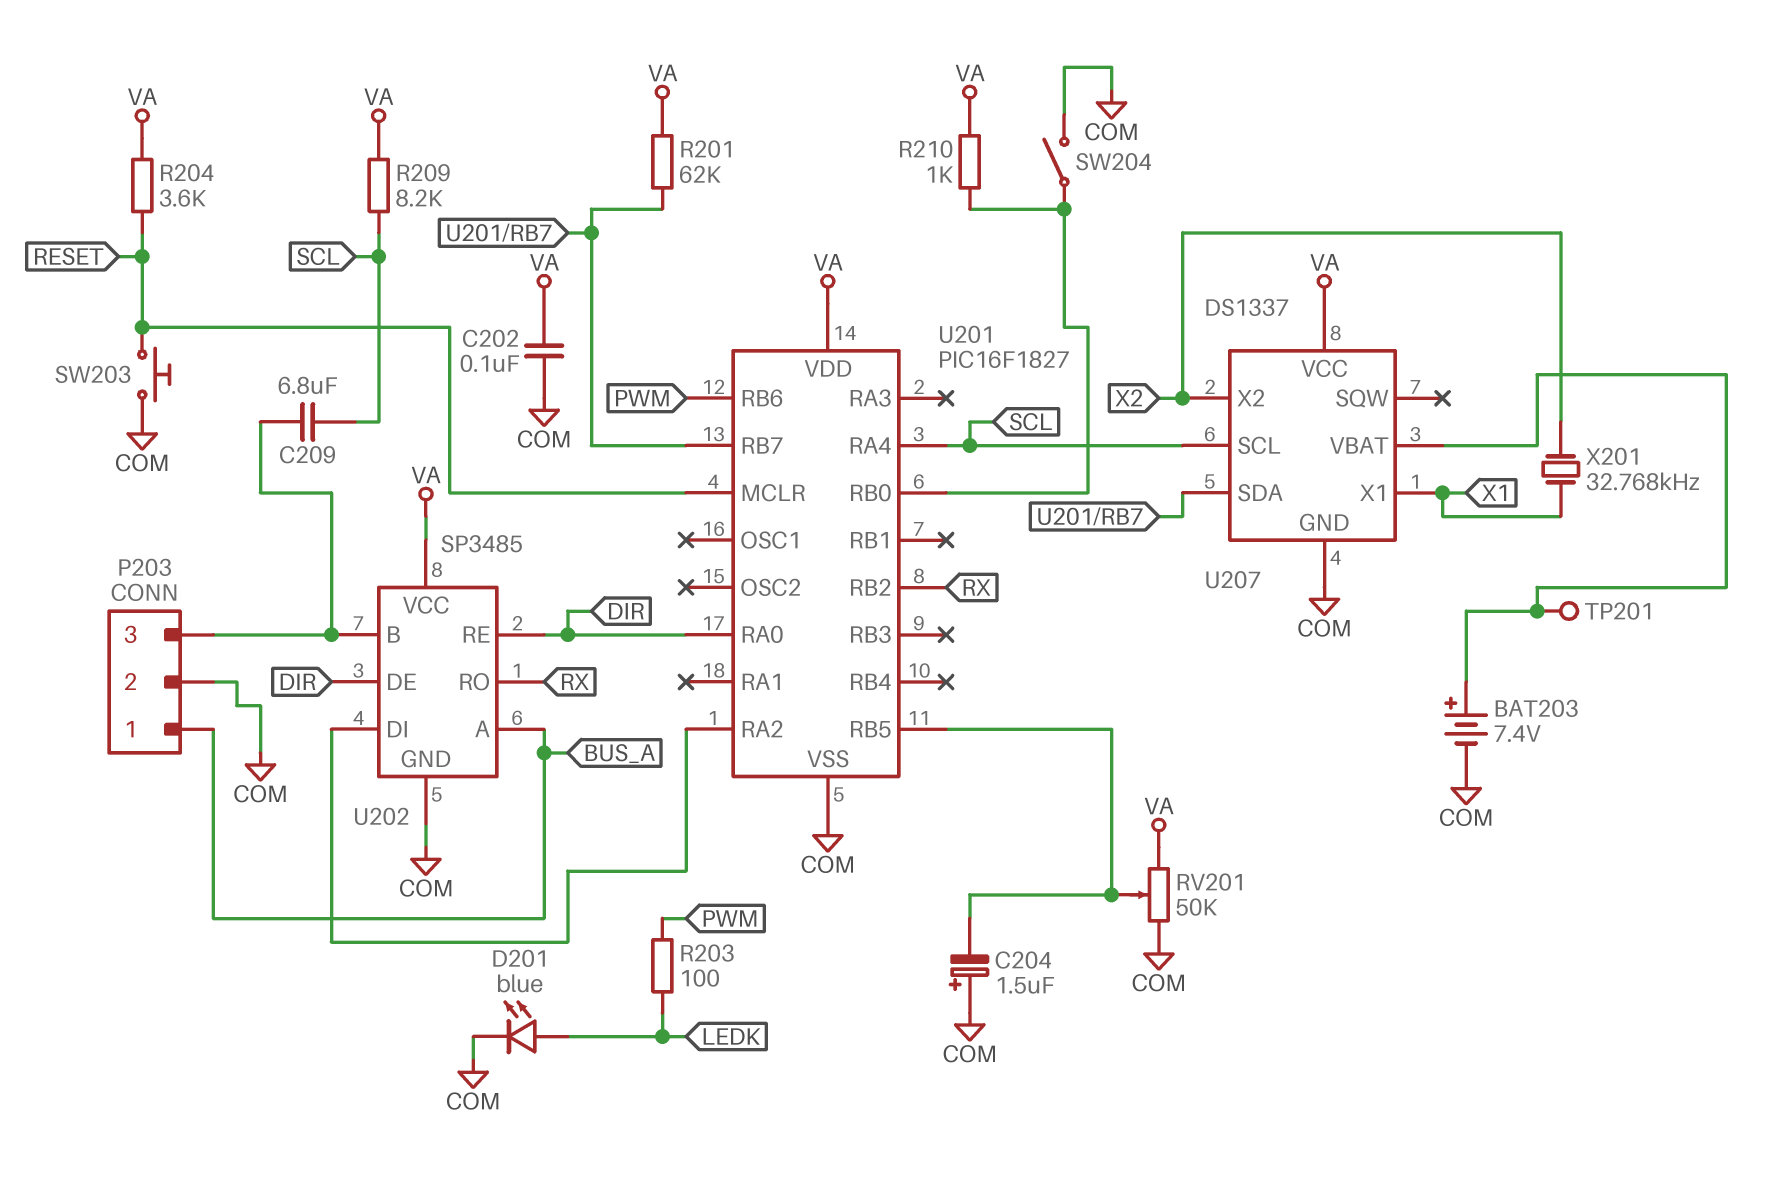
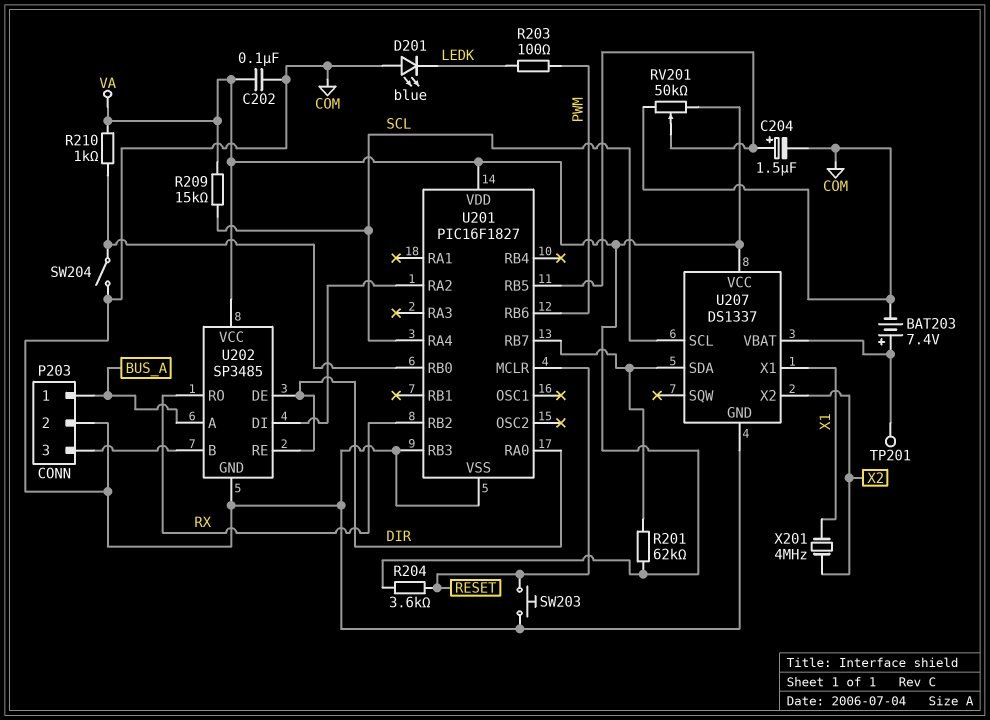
C204: 1.5uF (plus COM, minus U201/RB5) -> 1.5uF (plus U201/RB5, minus COM)
C209: 6.8uF (P203/3, SCL) -> none
D201: LED blue (A LEDK, K COM) -> LED blue (A COM, K LEDK)
R209: 8.2k (SCL, VA) -> 15k (SCL, VA)
U201 pin RB3: none -> COM
X201: 32.768kHz (X1, X2) -> 4MHz (X1, X2)

